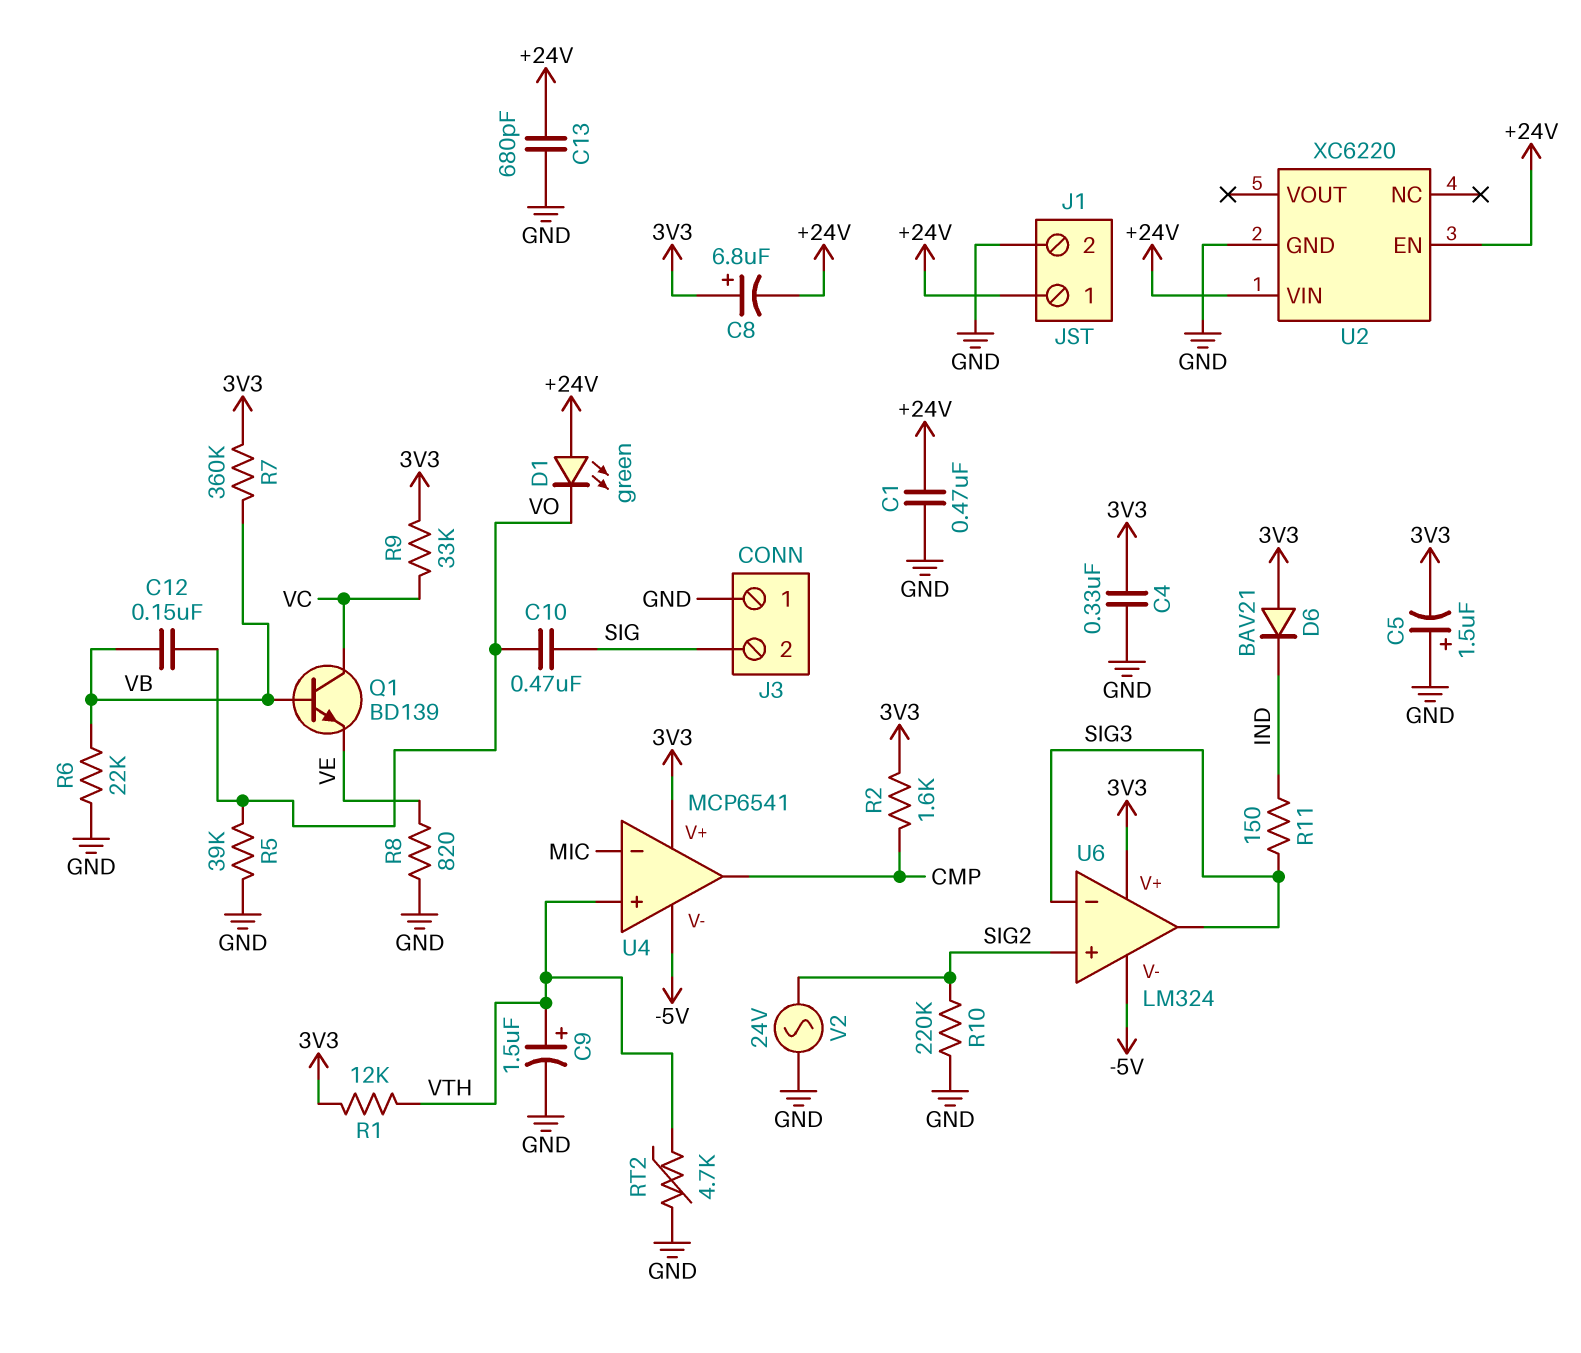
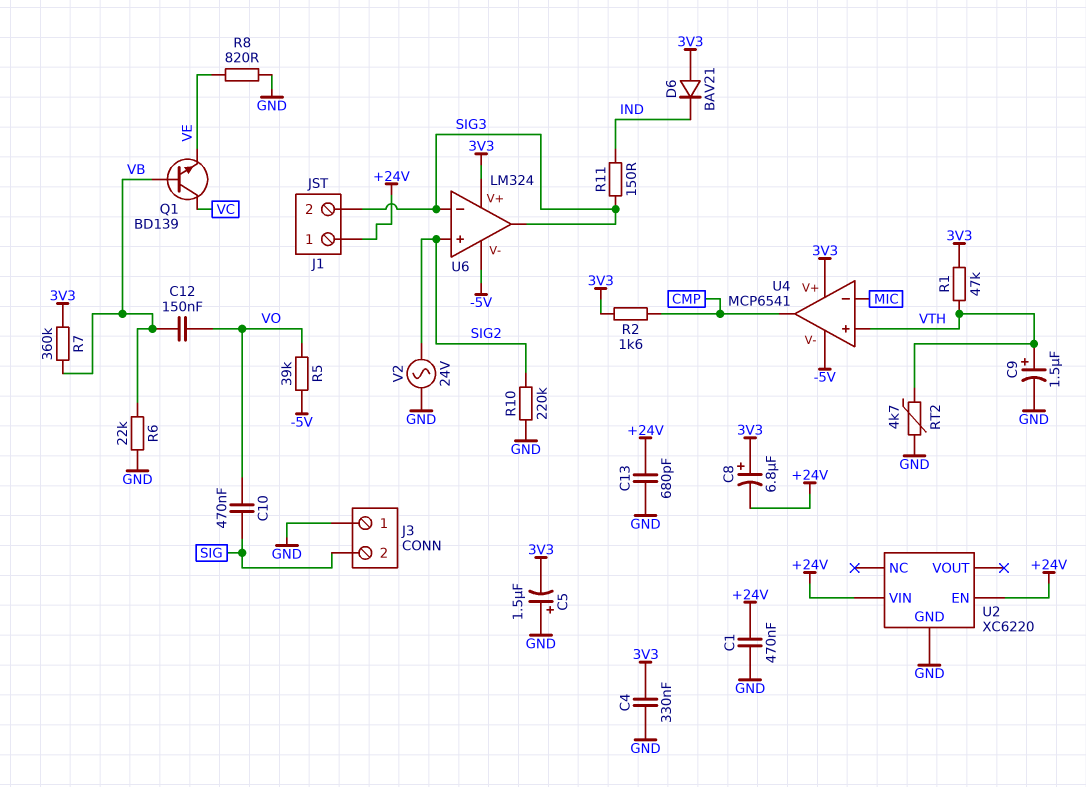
D1: LED green (A +24V, K VO) -> none
J1 pin 2: GND -> SIG3
R1: 12k (3V3, VTH) -> 47k (3V3, VTH)
R5: 39k (GND, VO) -> 39k (-5V, VO)
R9: 33k (3V3, VC) -> none

